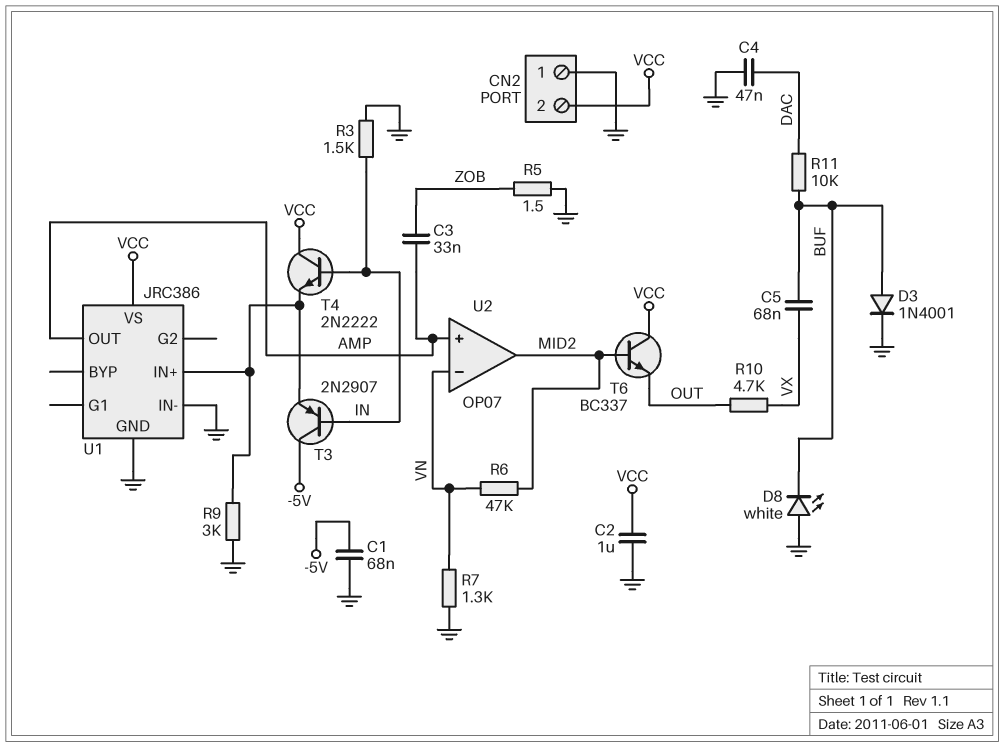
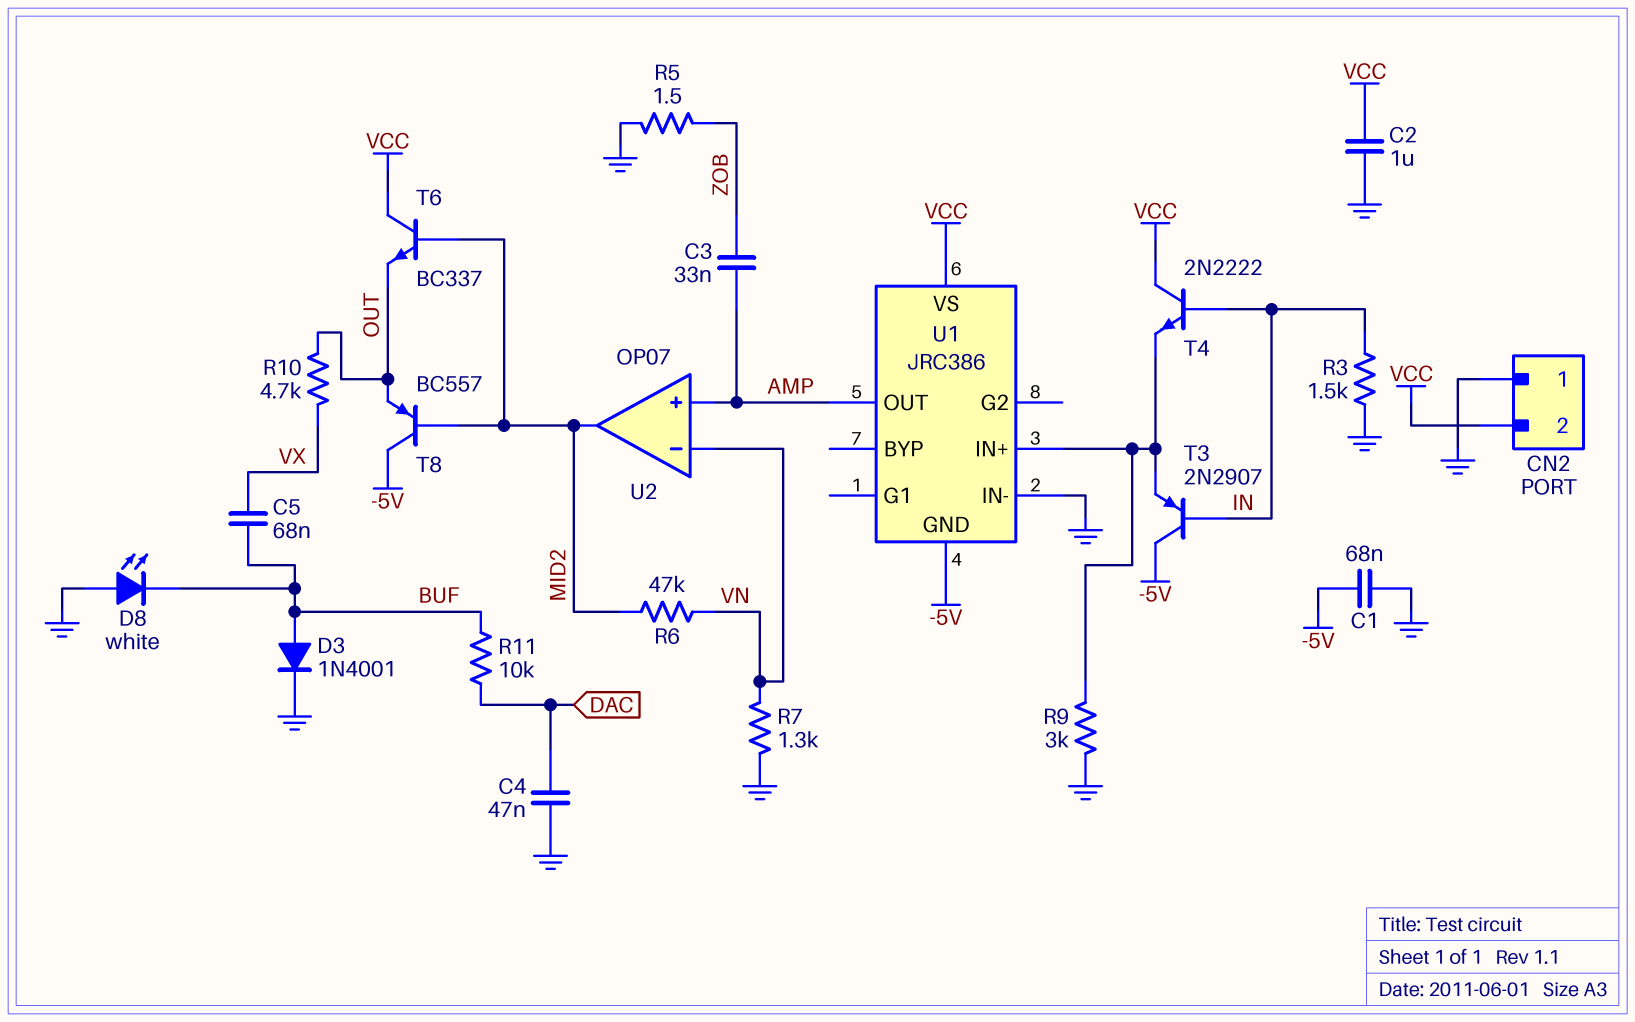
T8: none -> PNP BC557 (B MID2, C -5V, E OUT)
U1 pin GND: GND -> -5V

